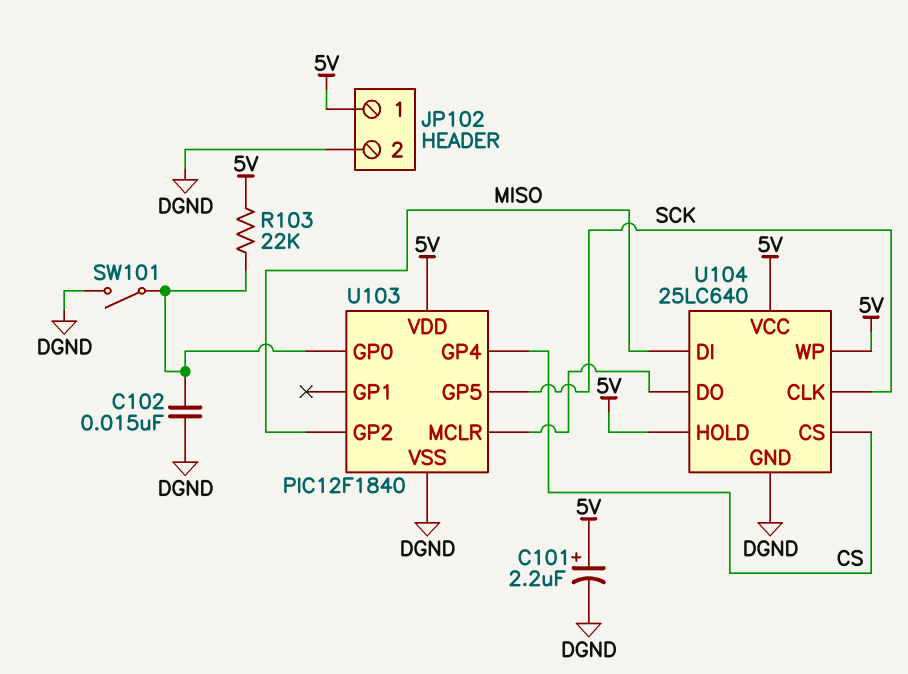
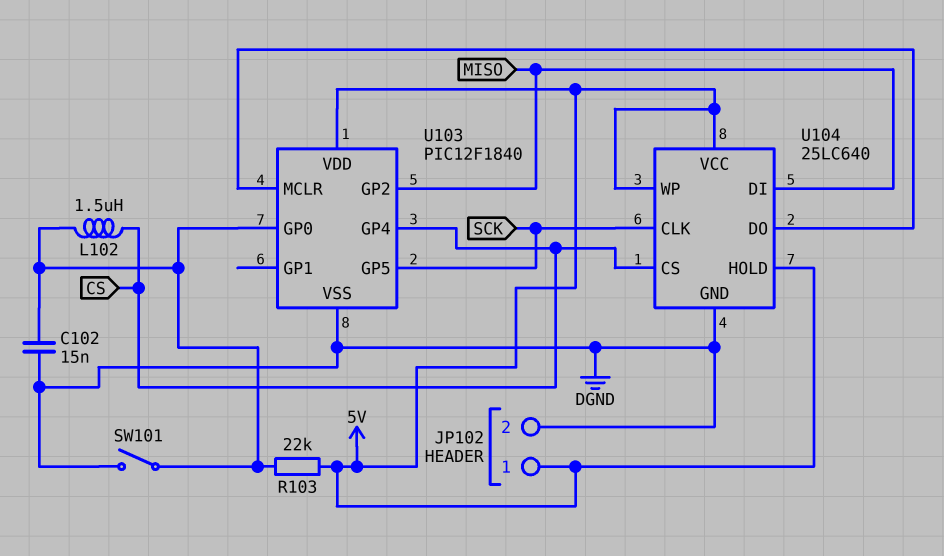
C101: 2.2uF (plus 5V, minus DGND) -> none
L102: none -> 1.5uH (CS, U103/GP0)

